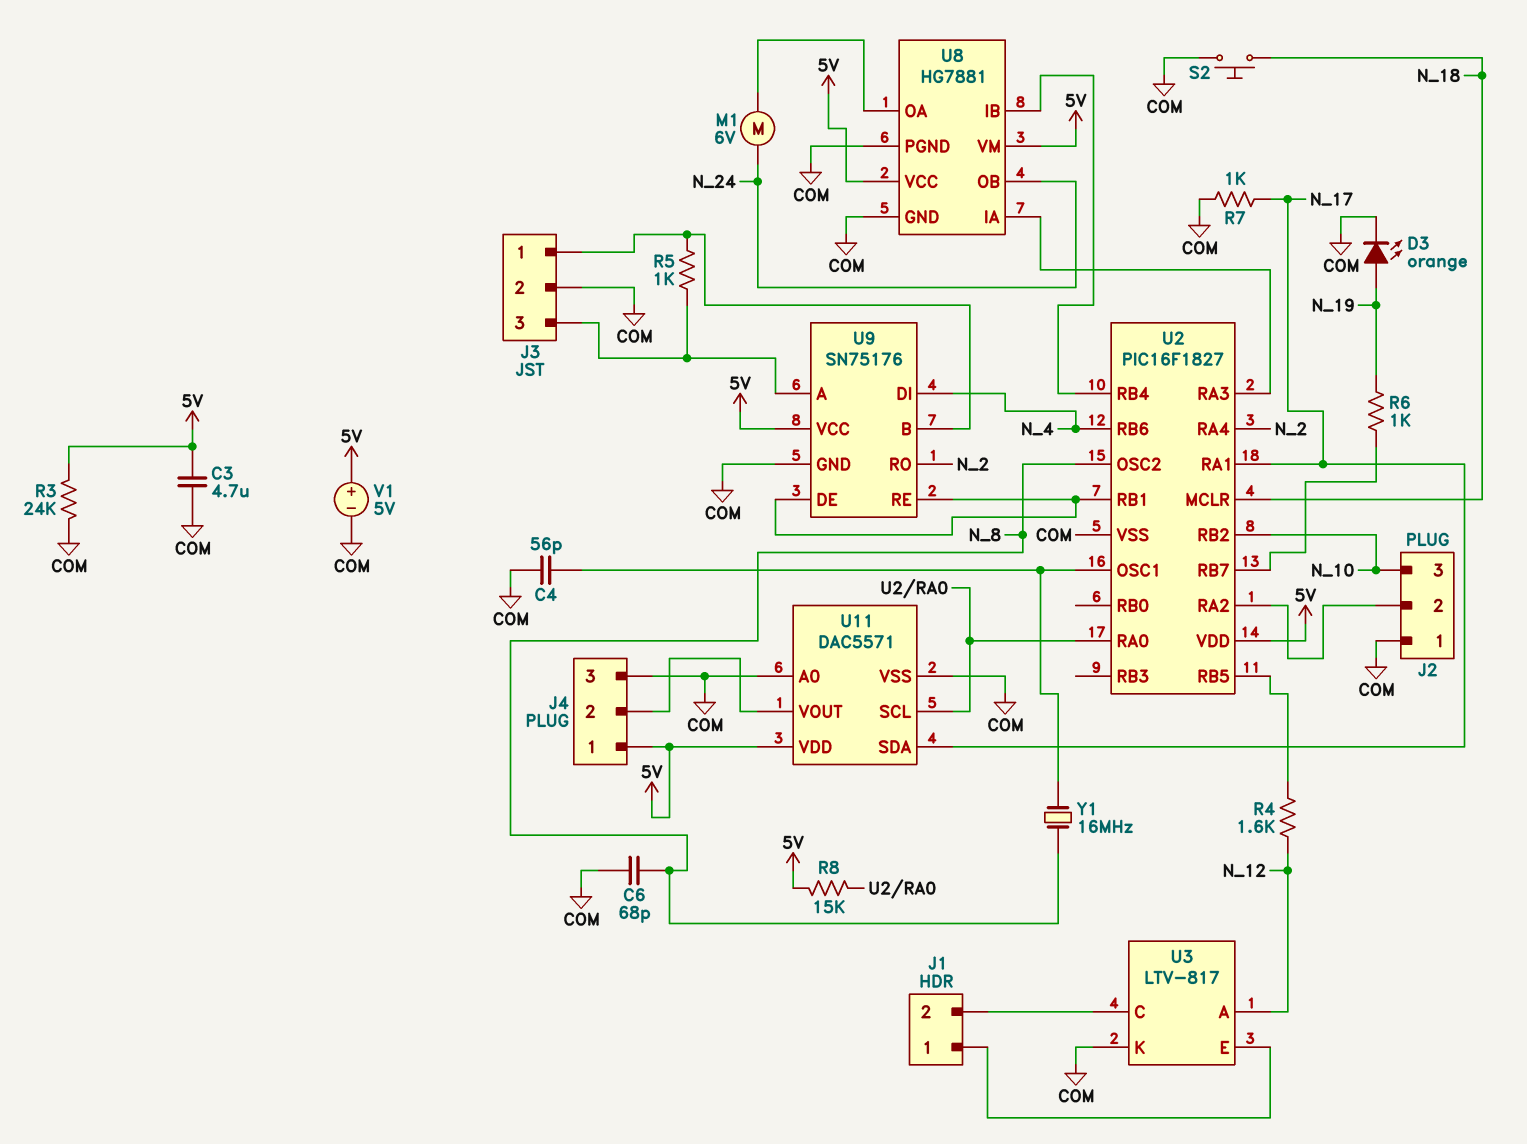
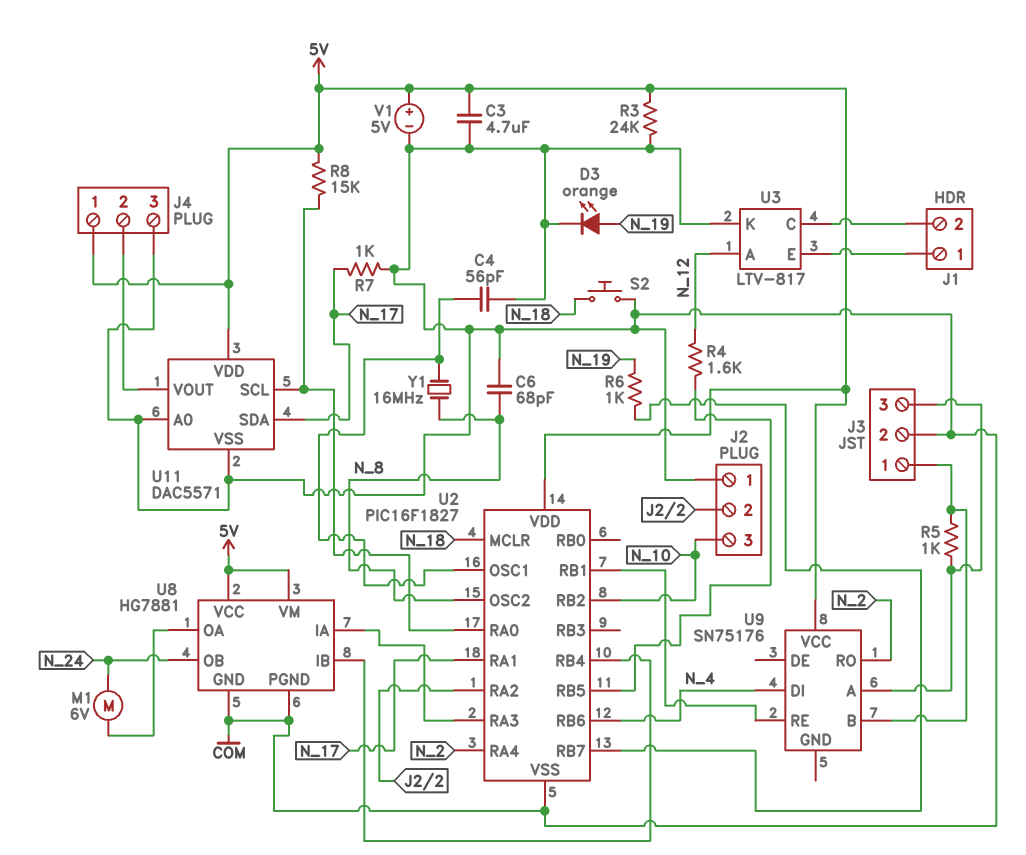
U9 pin DE: U2/RB1 -> none
U9 pin GND: COM -> none

